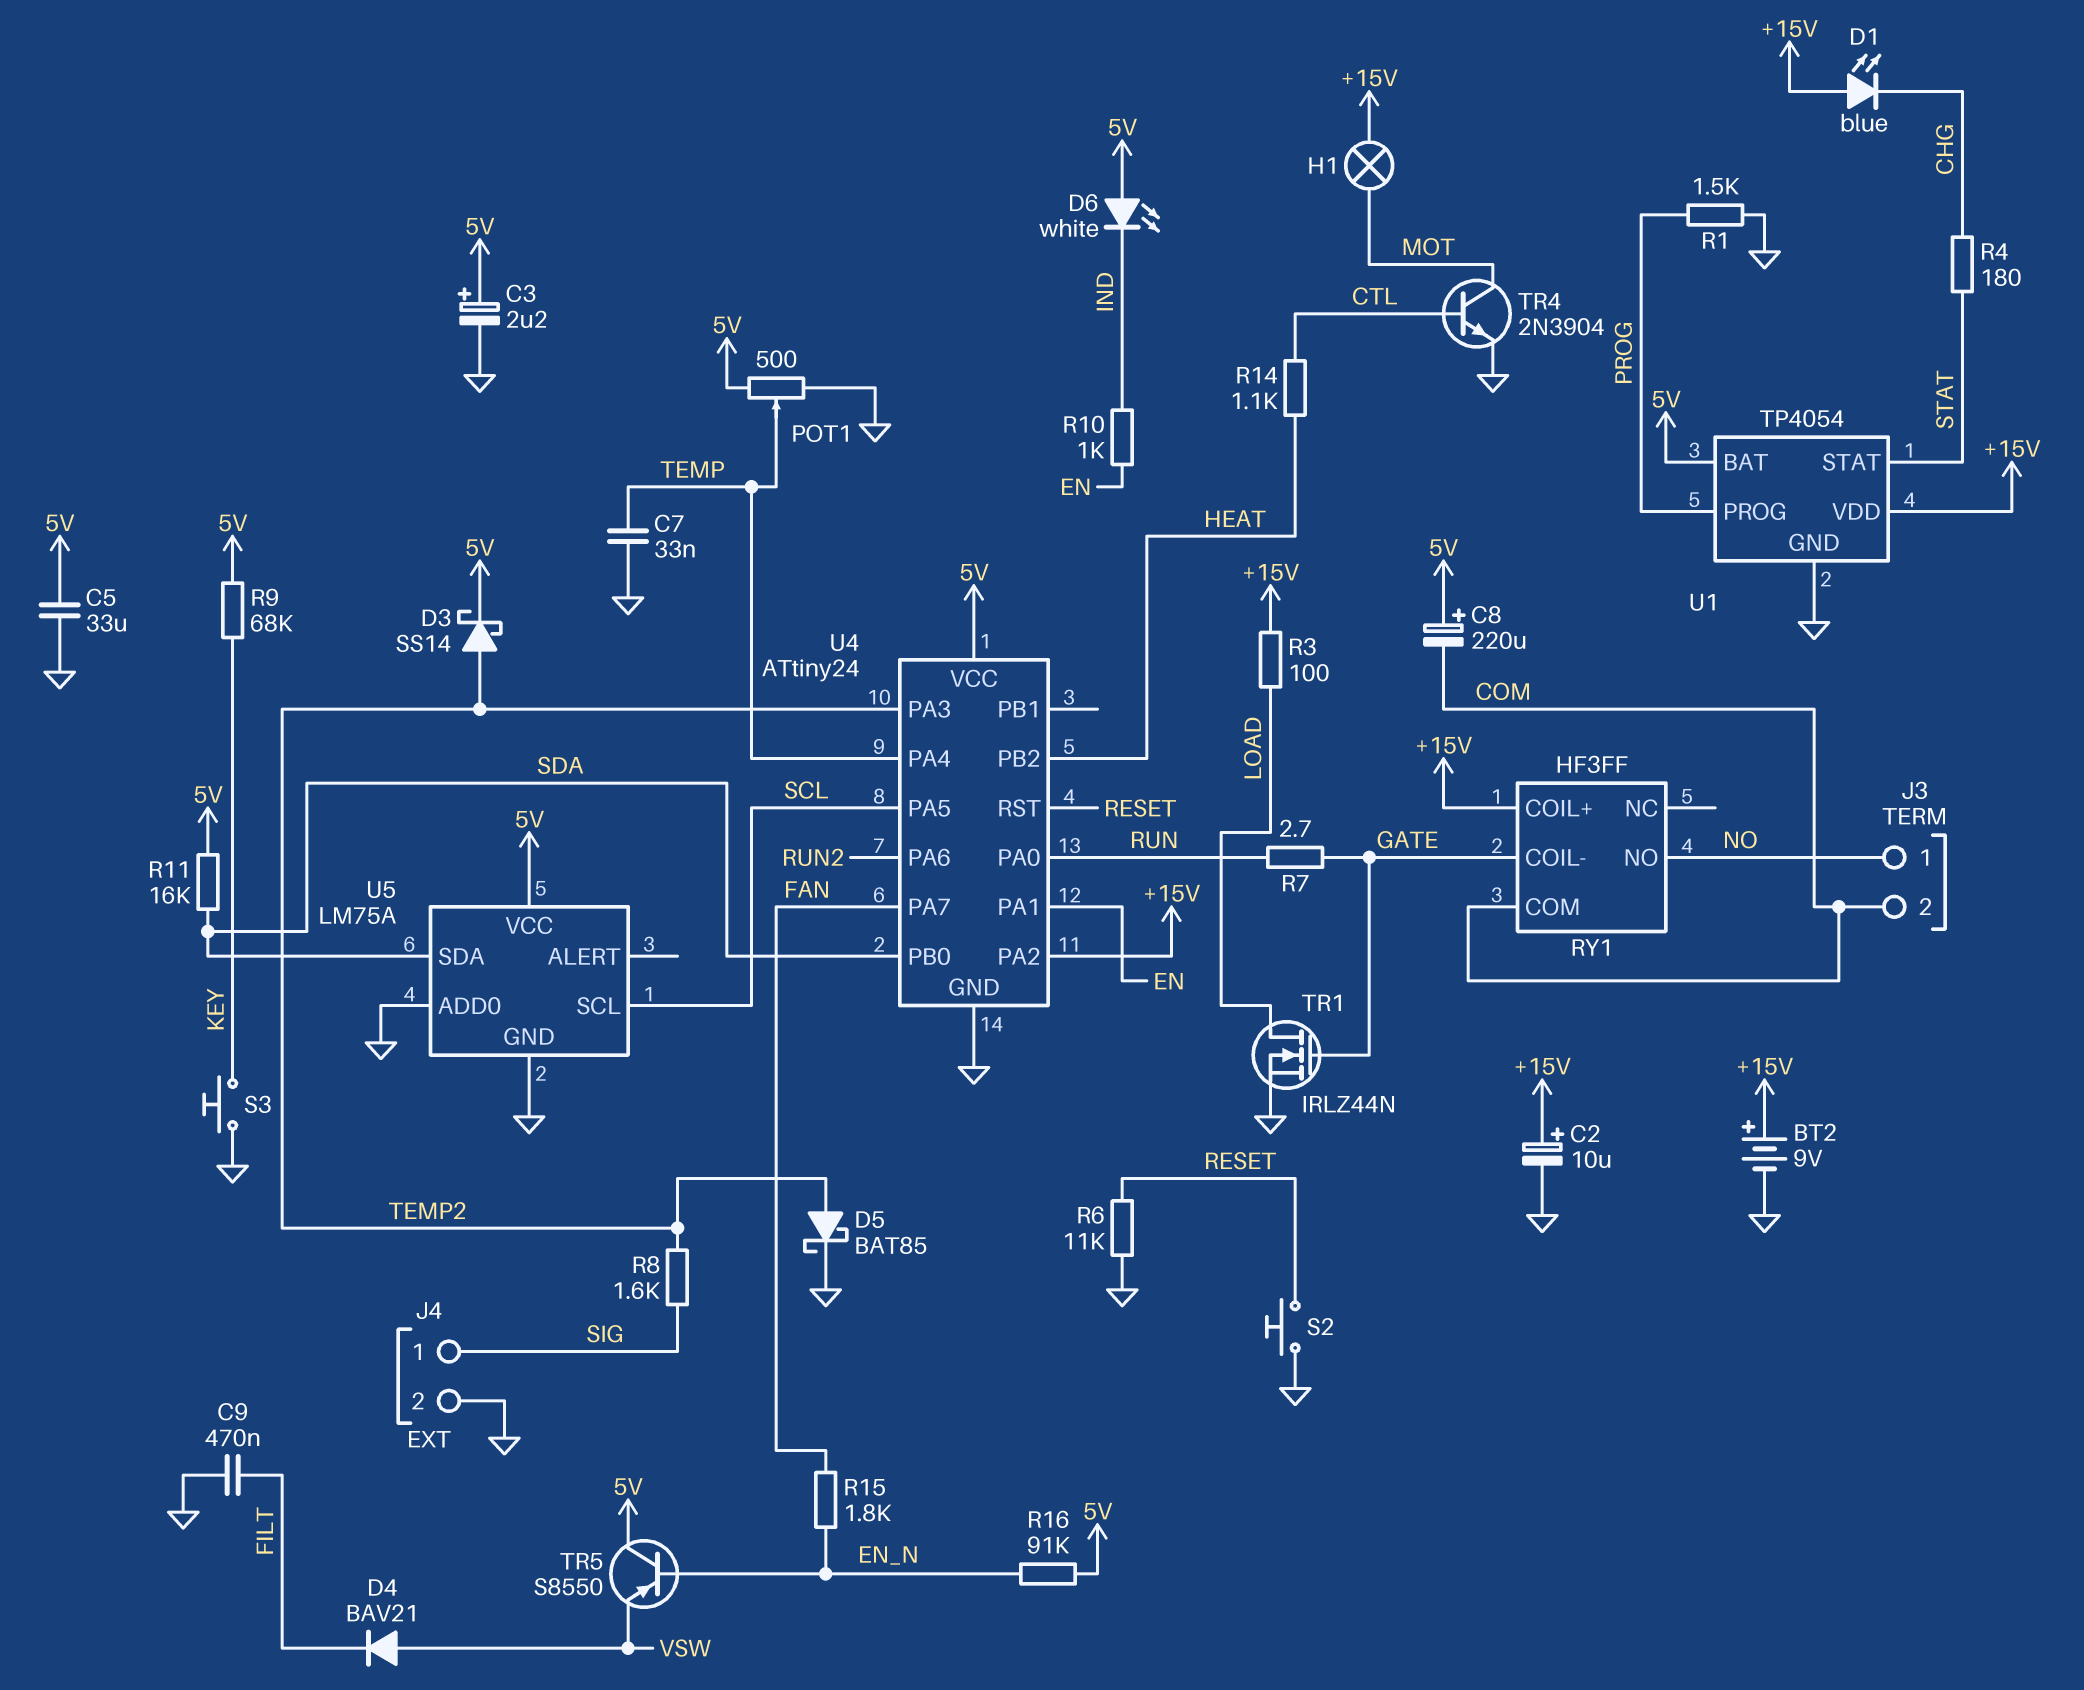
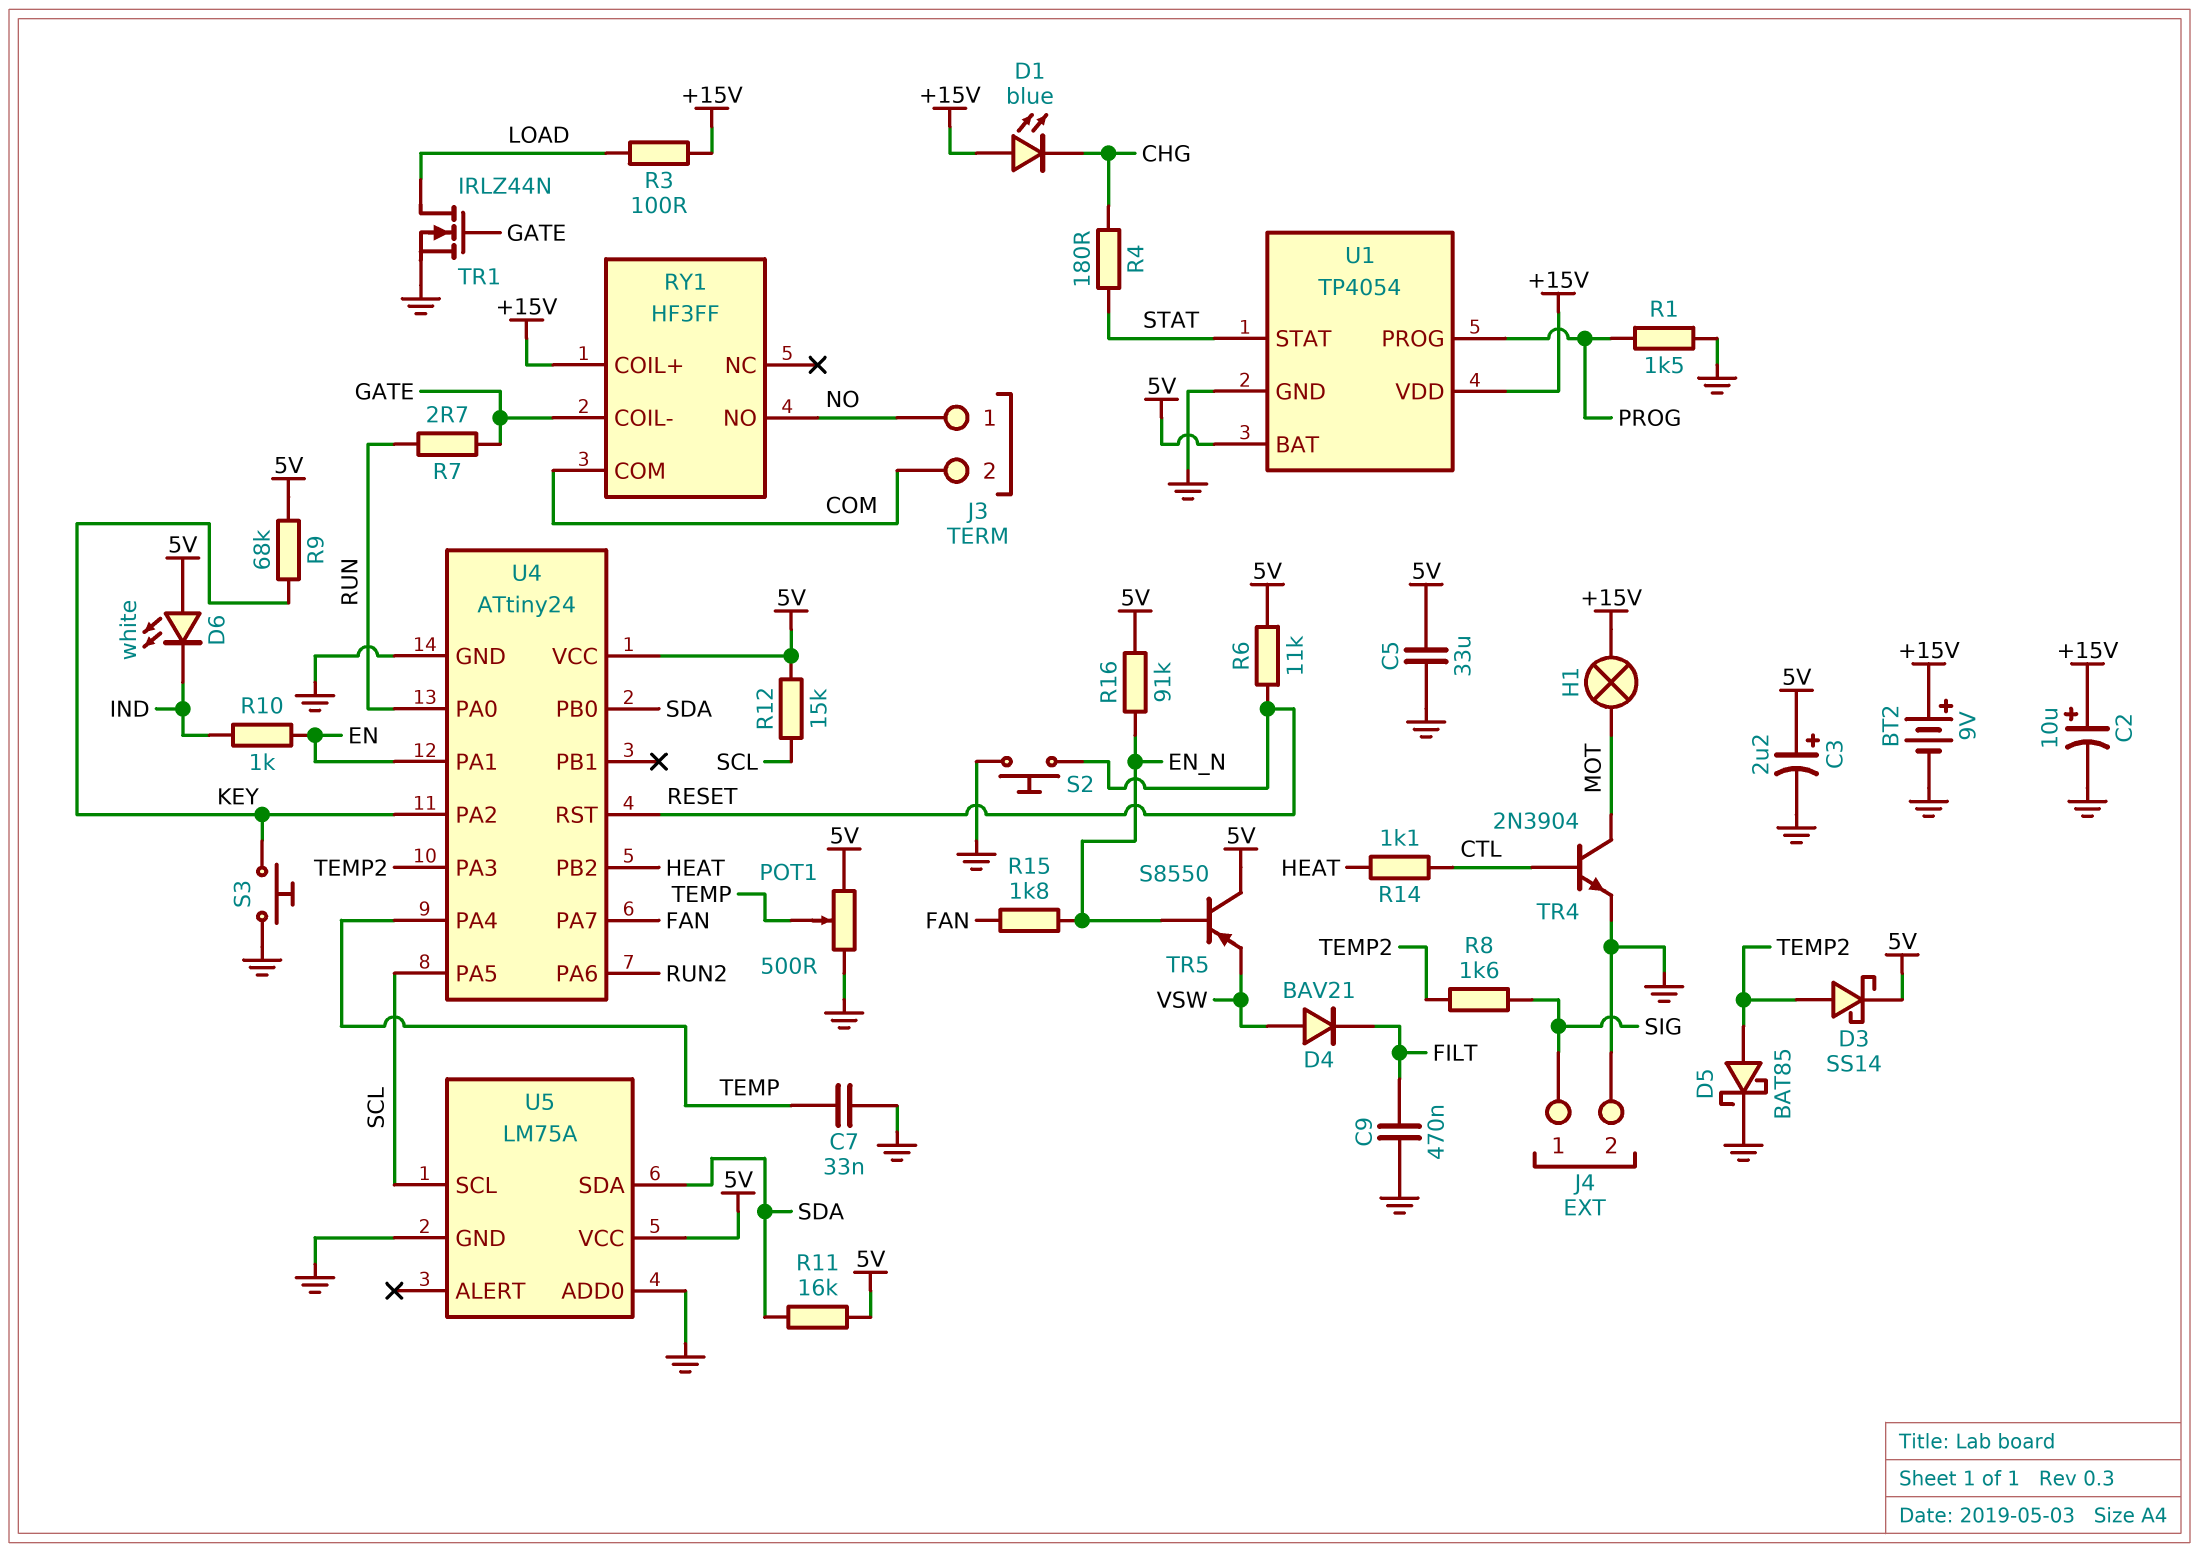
C8: 220uF (plus 5V, minus COM) -> none
R6: 11k (GND, RESET) -> 11k (5V, RESET)
R12: none -> 15k (5V, SCL)
U4 pin PA2: +15V -> KEY

